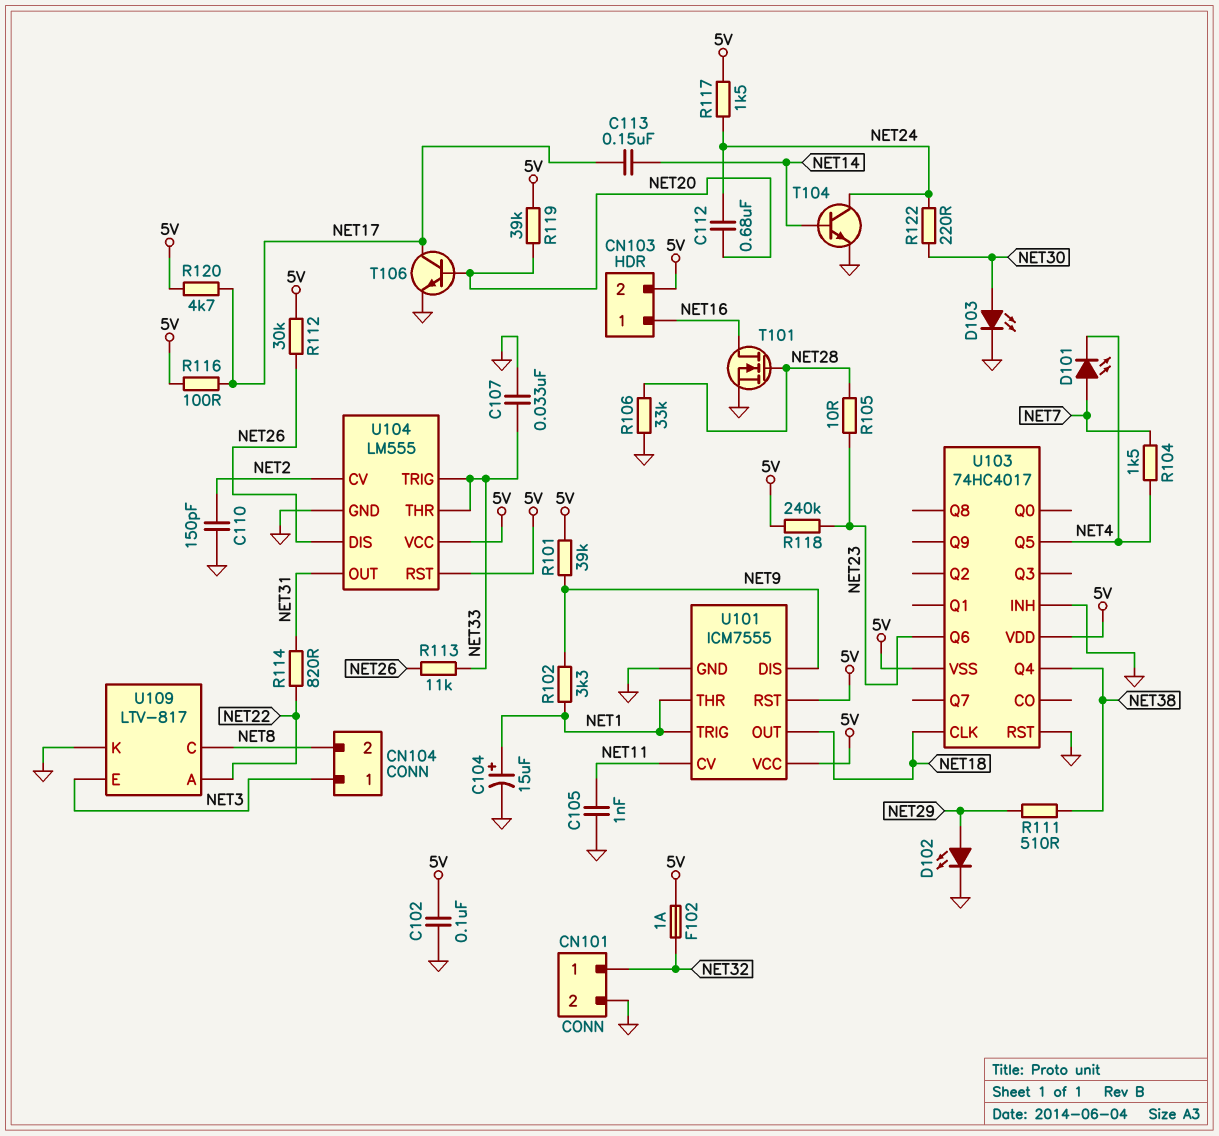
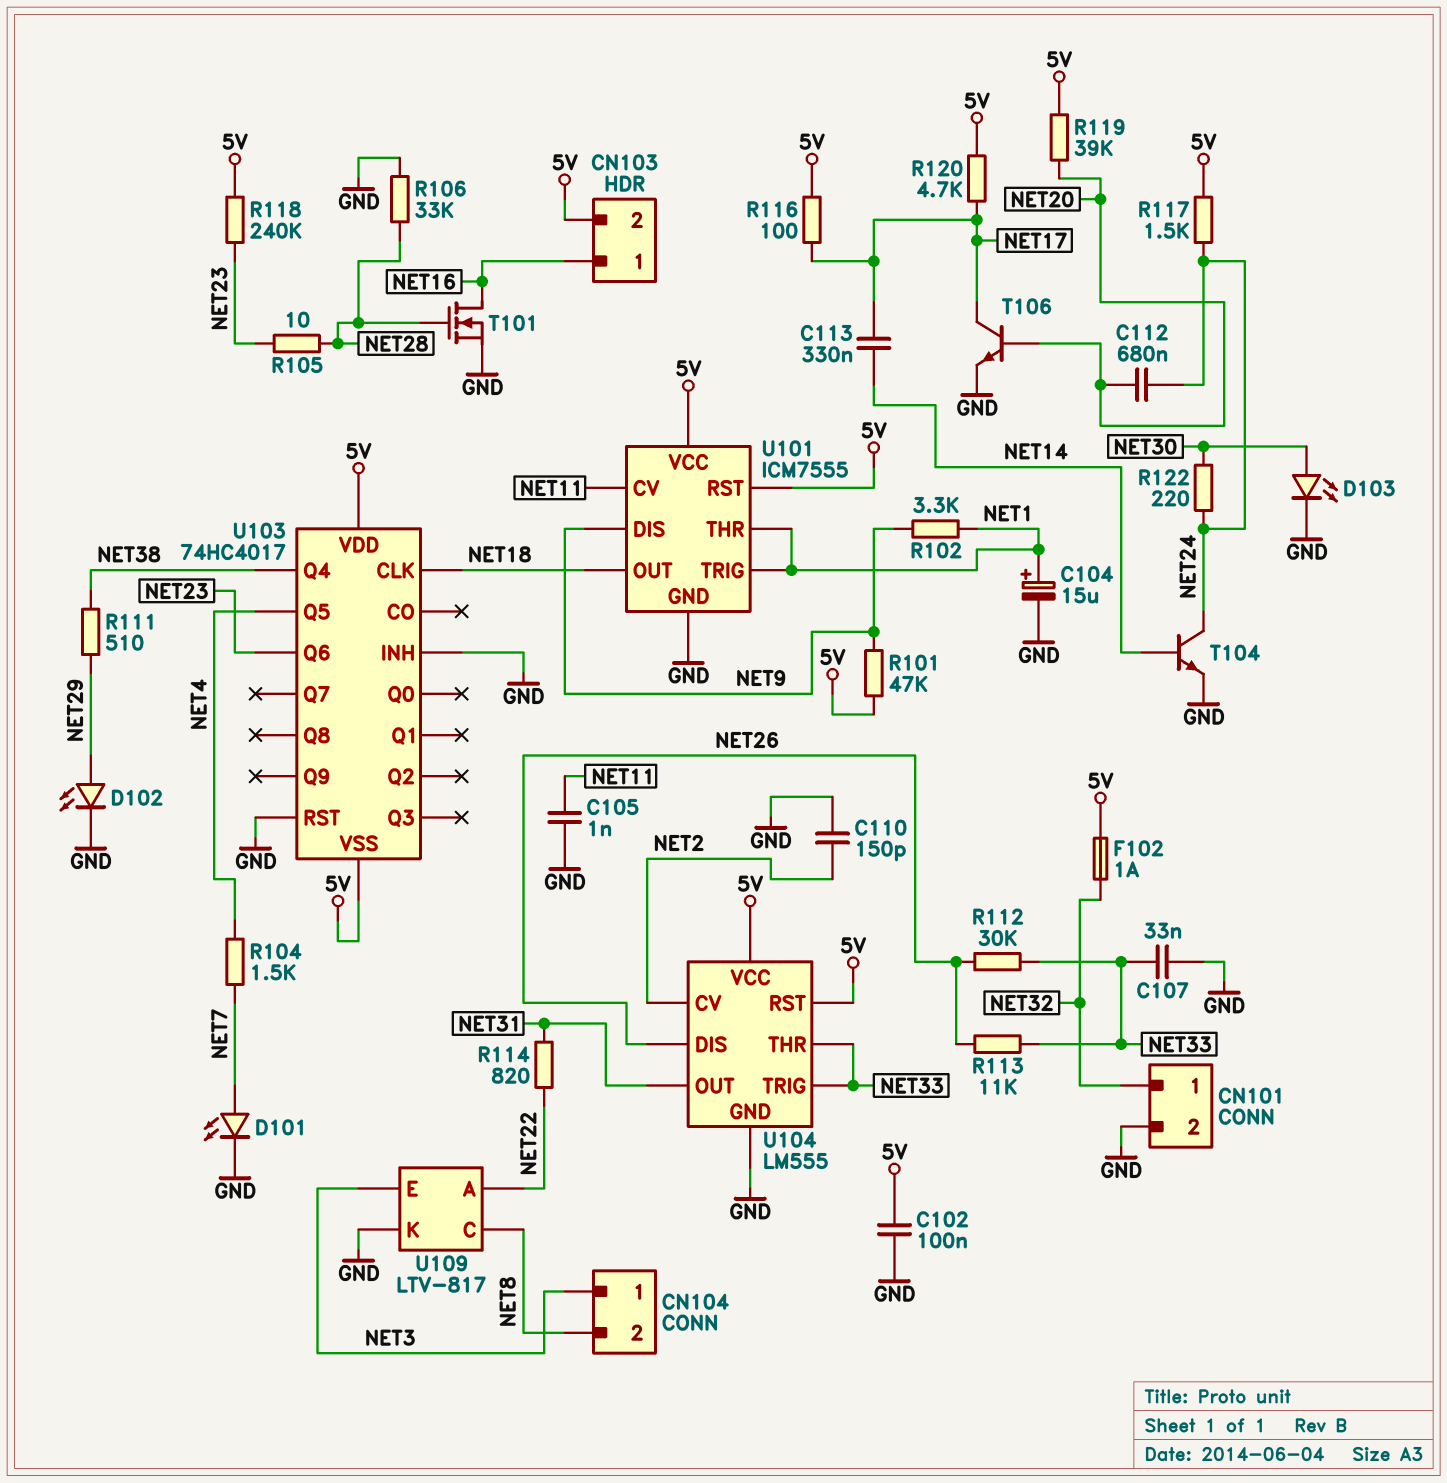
C113: 150nF (NET14, NET17) -> 330nF (NET14, NET17)
D101: LED (A NET7, K NET4) -> LED (A NET7, K GND)
R101: 39k (5V, NET9) -> 47k (5V, NET9)
R112: 30k (5V, NET26) -> 30k (NET26, NET33)

